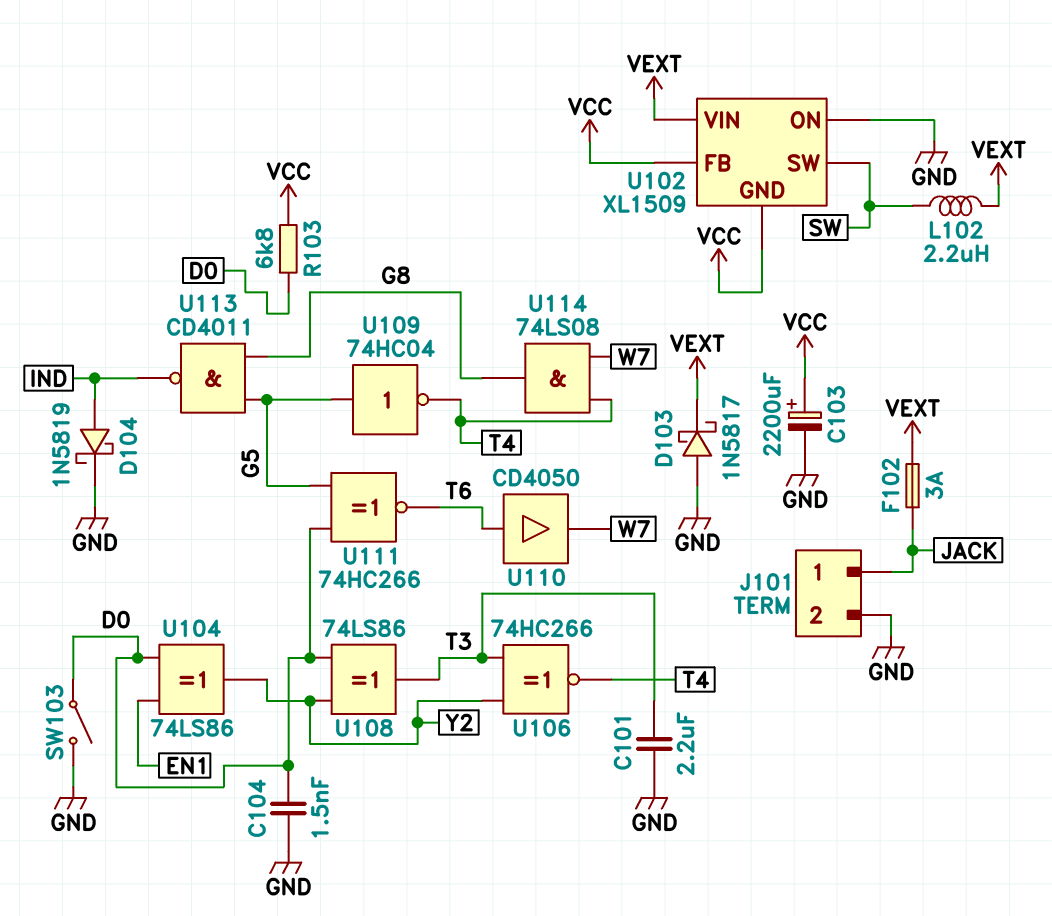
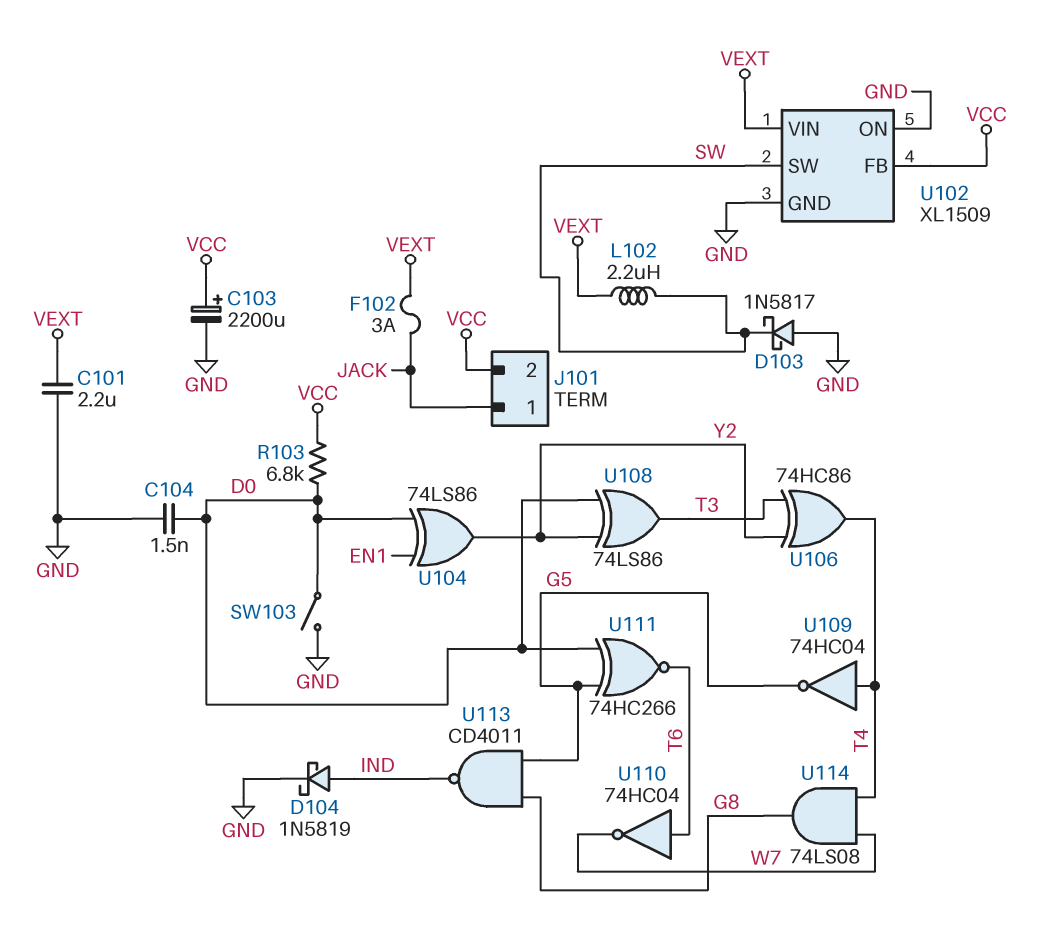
C101: 2.2uF (GND, T3) -> 2.2uF (GND, VEXT)
D103: schottky 1N5817 (A GND, K VEXT) -> schottky 1N5817 (A GND, K SW)
J101 pin 2: GND -> VCC
U102 pin GND: VCC -> GND
U106: XNOR 74HC266 (in T3, in Y2, out T4) -> XOR 74HC86 (in T3, in Y2, out T4)
U109: NOT 74HC04 (in G5, out T4) -> NOT 74HC04 (in T4, out G5)
U110: buffer CD4050 (in T6, out W7) -> NOT 74HC04 (in T6, out W7)

